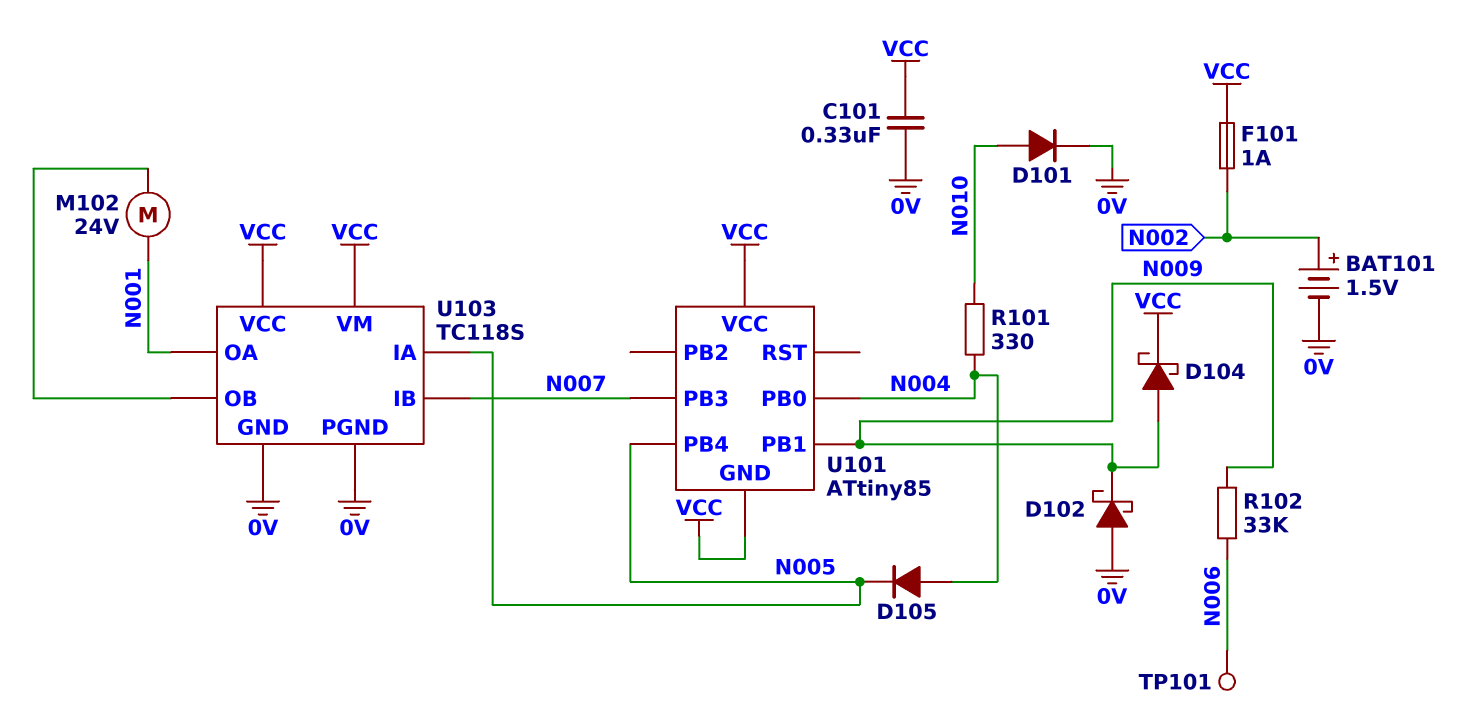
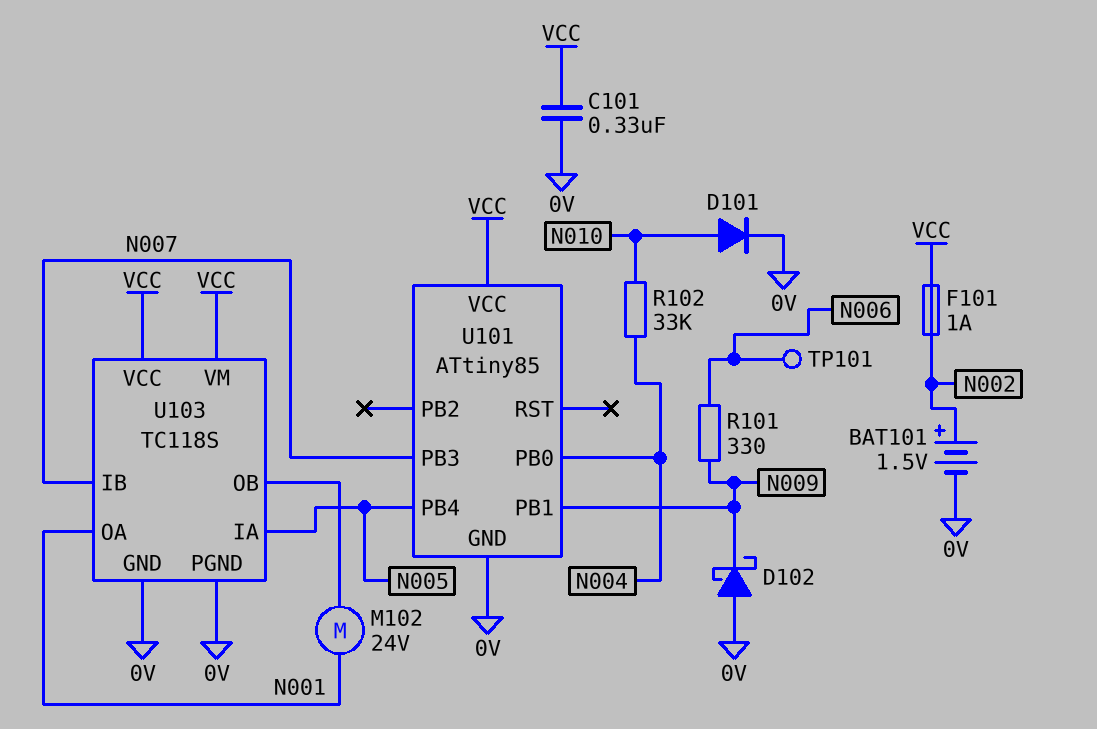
D104: schottky (A N009, K VCC) -> none
D105: diode (A N004, K N005) -> none
R101: 330 (N004, N010) -> 330 (N006, N009)
R102: 33k (N006, N009) -> 33k (N004, N010)
U101 pin GND: VCC -> 0V

